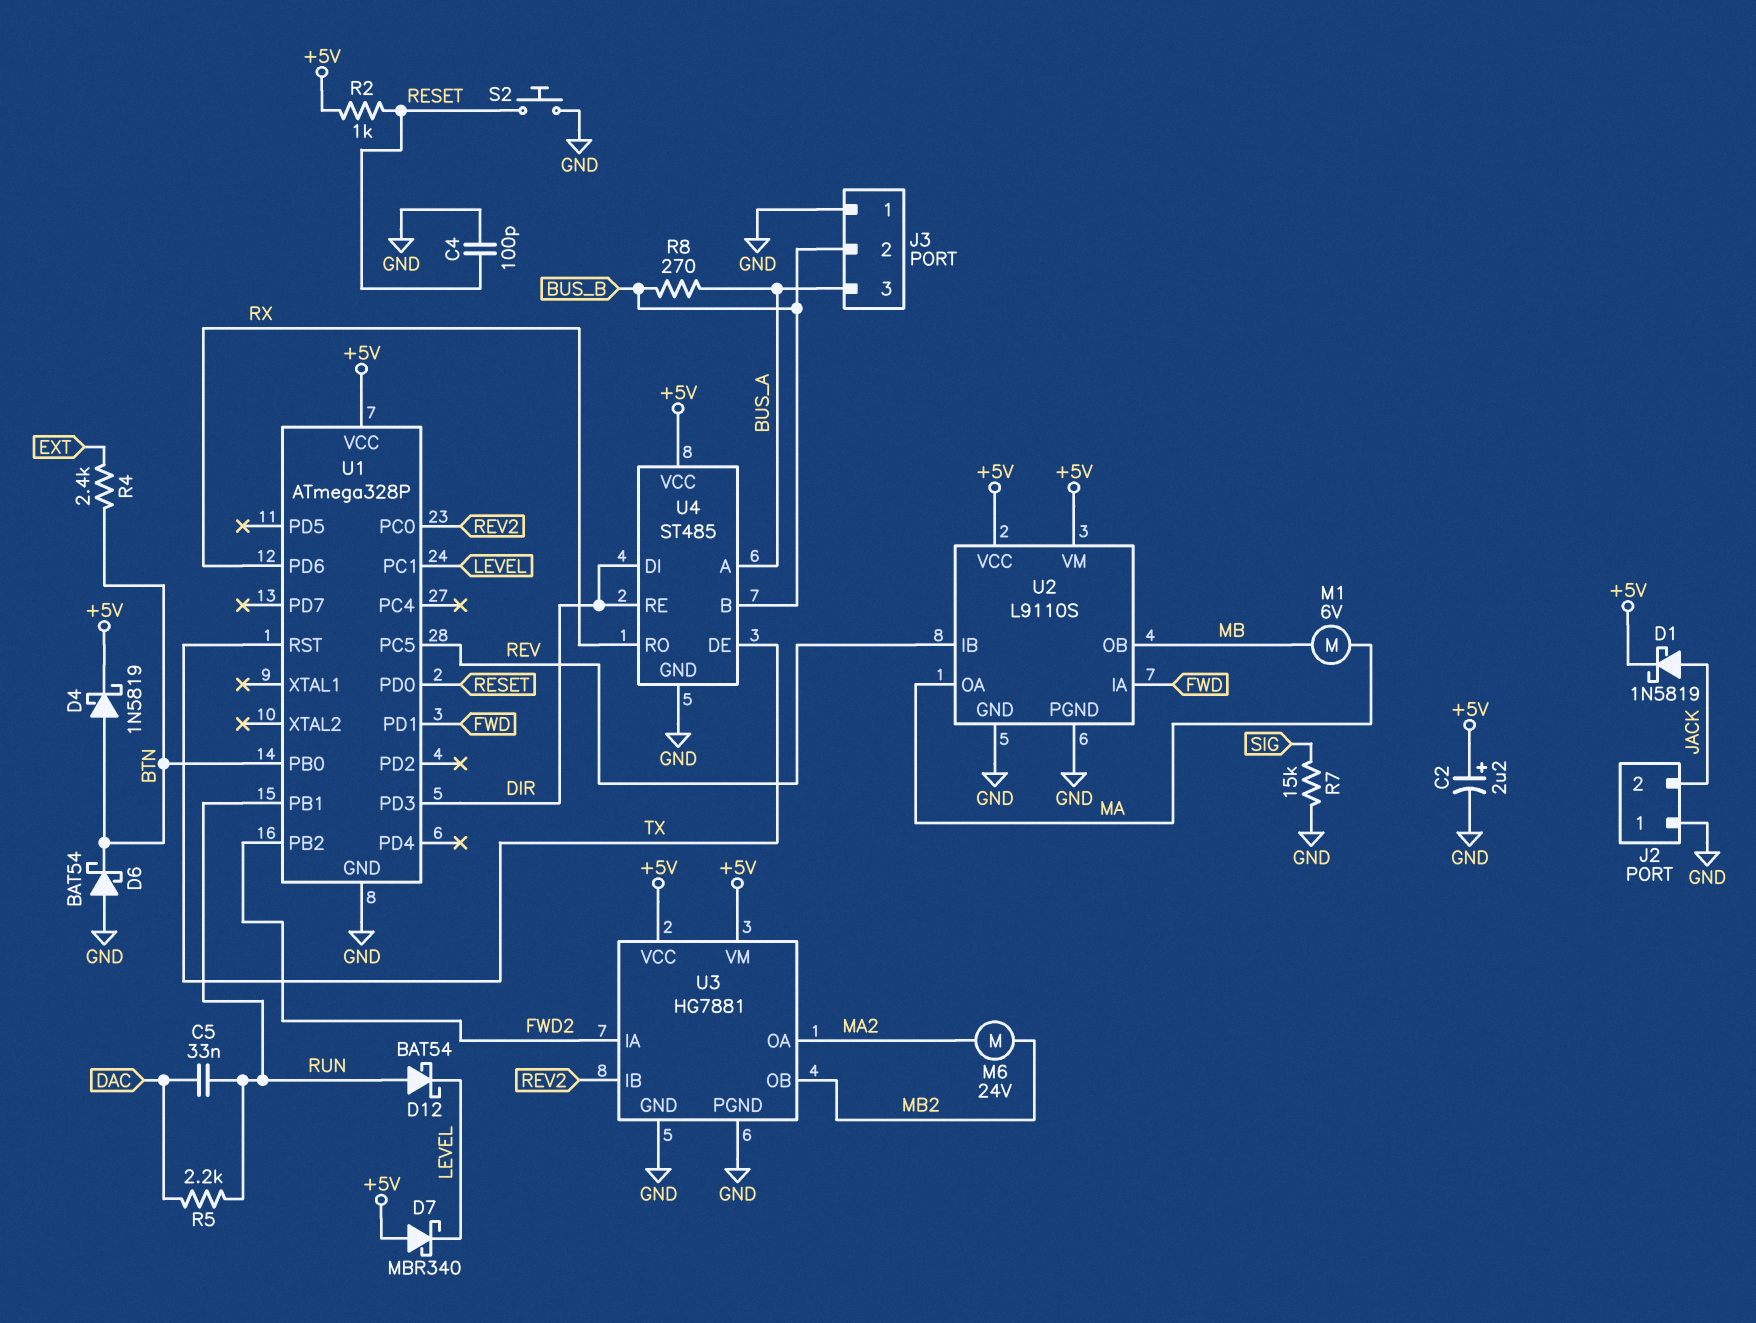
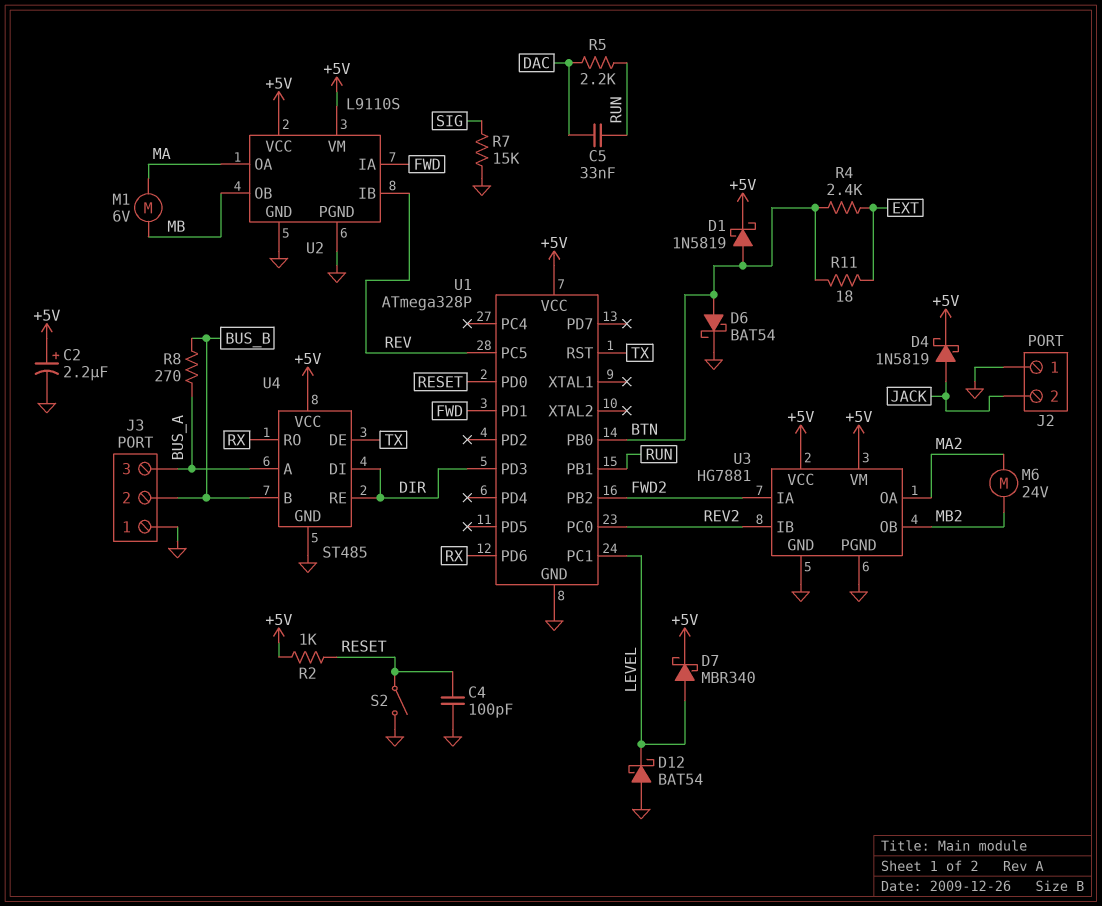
D1: schottky 1N5819 (A JACK, K +5V) -> schottky 1N5819 (A BTN, K +5V)
D4: schottky 1N5819 (A BTN, K +5V) -> schottky 1N5819 (A JACK, K +5V)
D6: schottky BAT54 (A GND, K BTN) -> schottky BAT54 (A BTN, K GND)
D7: schottky MBR340 (A +5V, K LEVEL) -> schottky MBR340 (A LEVEL, K +5V)
D12: schottky BAT54 (A RUN, K LEVEL) -> schottky BAT54 (A GND, K LEVEL)
R11: none -> 18 (BTN, EXT)
S2: button (GND, RESET) -> switch (GND, RESET)

